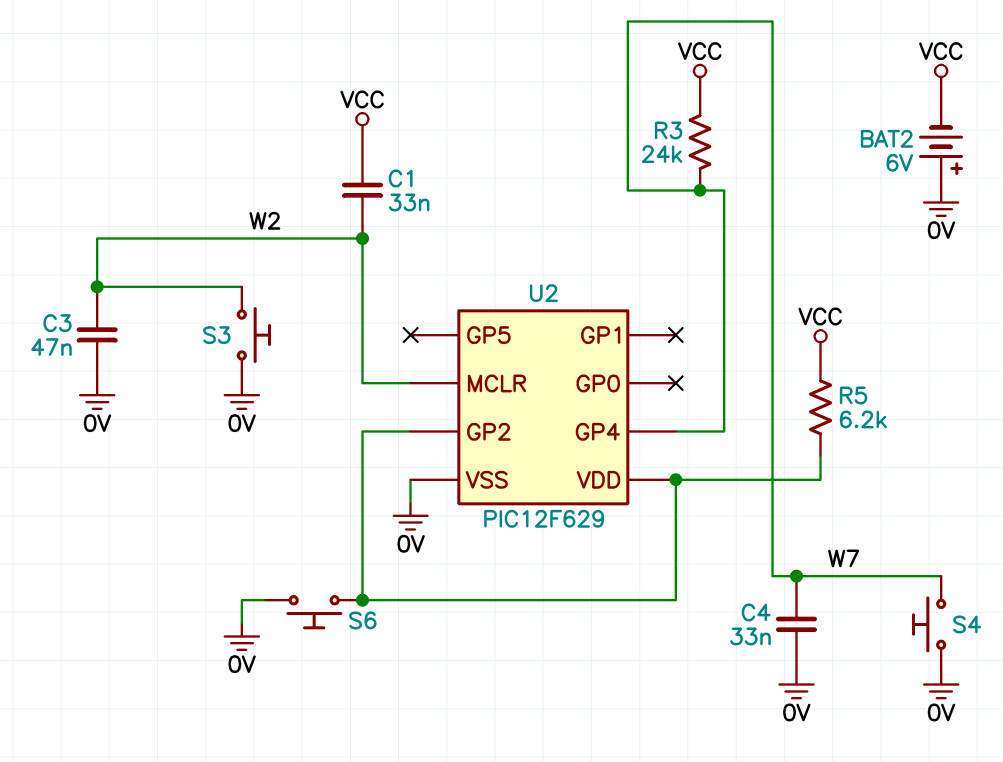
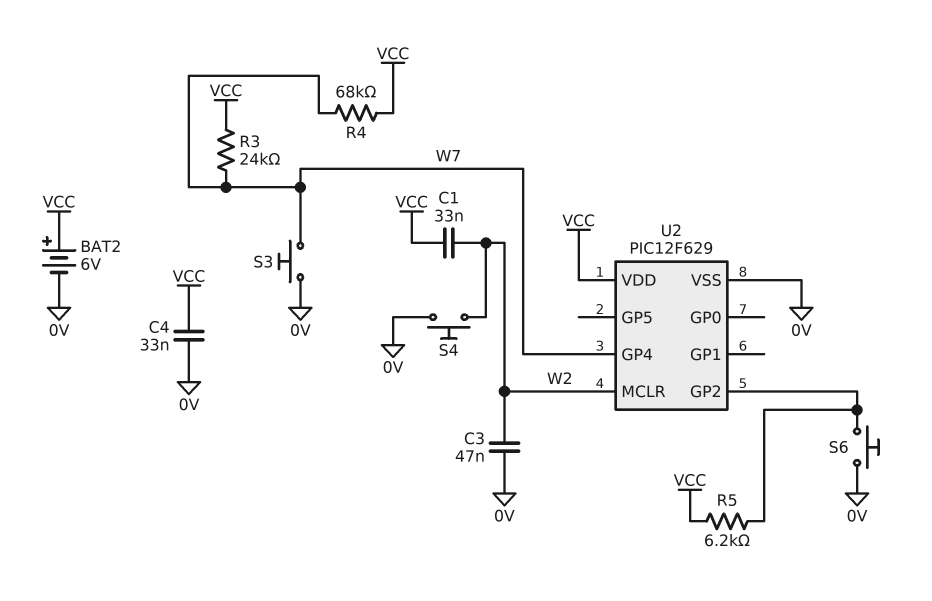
BAT2: 6V (plus 0V, minus VCC) -> 6V (plus VCC, minus 0V)
C4: 33nF (0V, W7) -> 33nF (0V, VCC)
R4: none -> 68k (VCC, W7)
S3: button (0V, W2) -> button (0V, W7)
S4: button (0V, W7) -> button (0V, W2)
U2 pin VDD: U2/GP2 -> VCC

